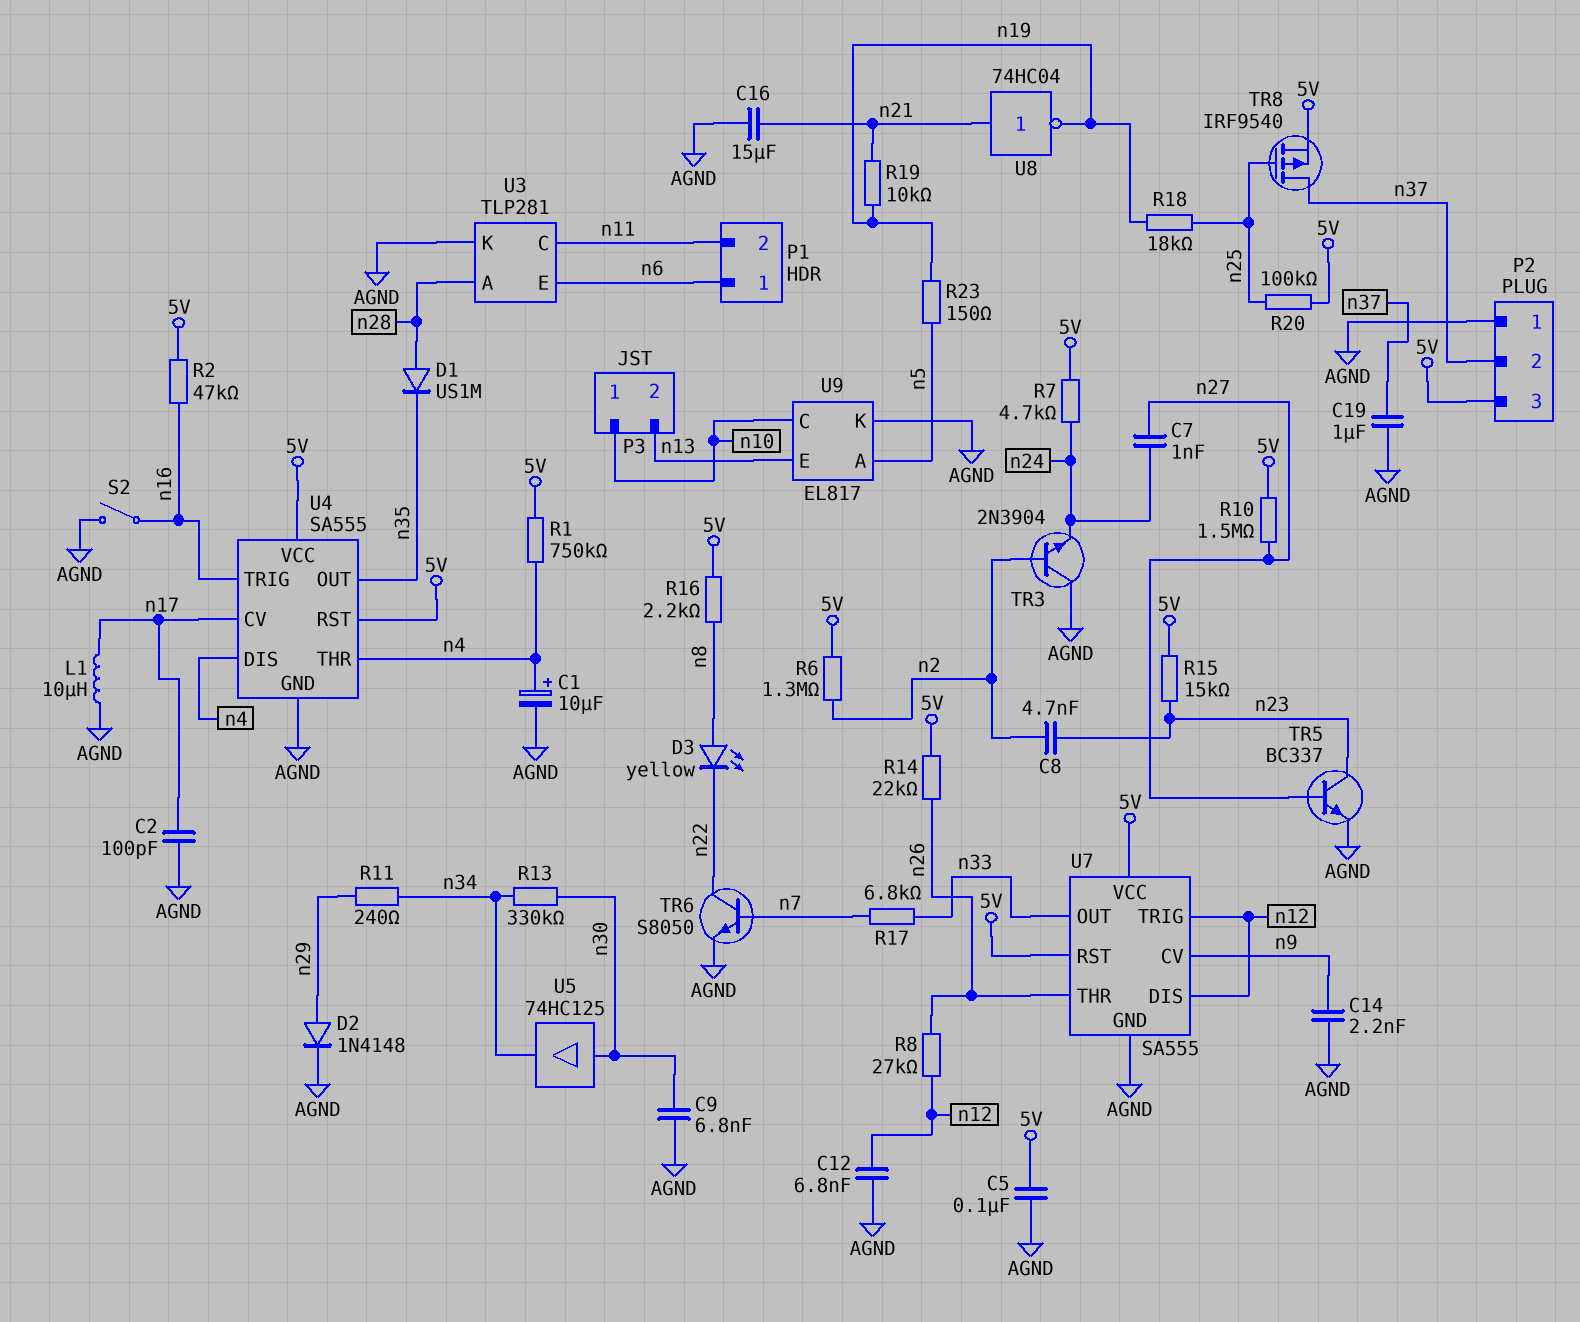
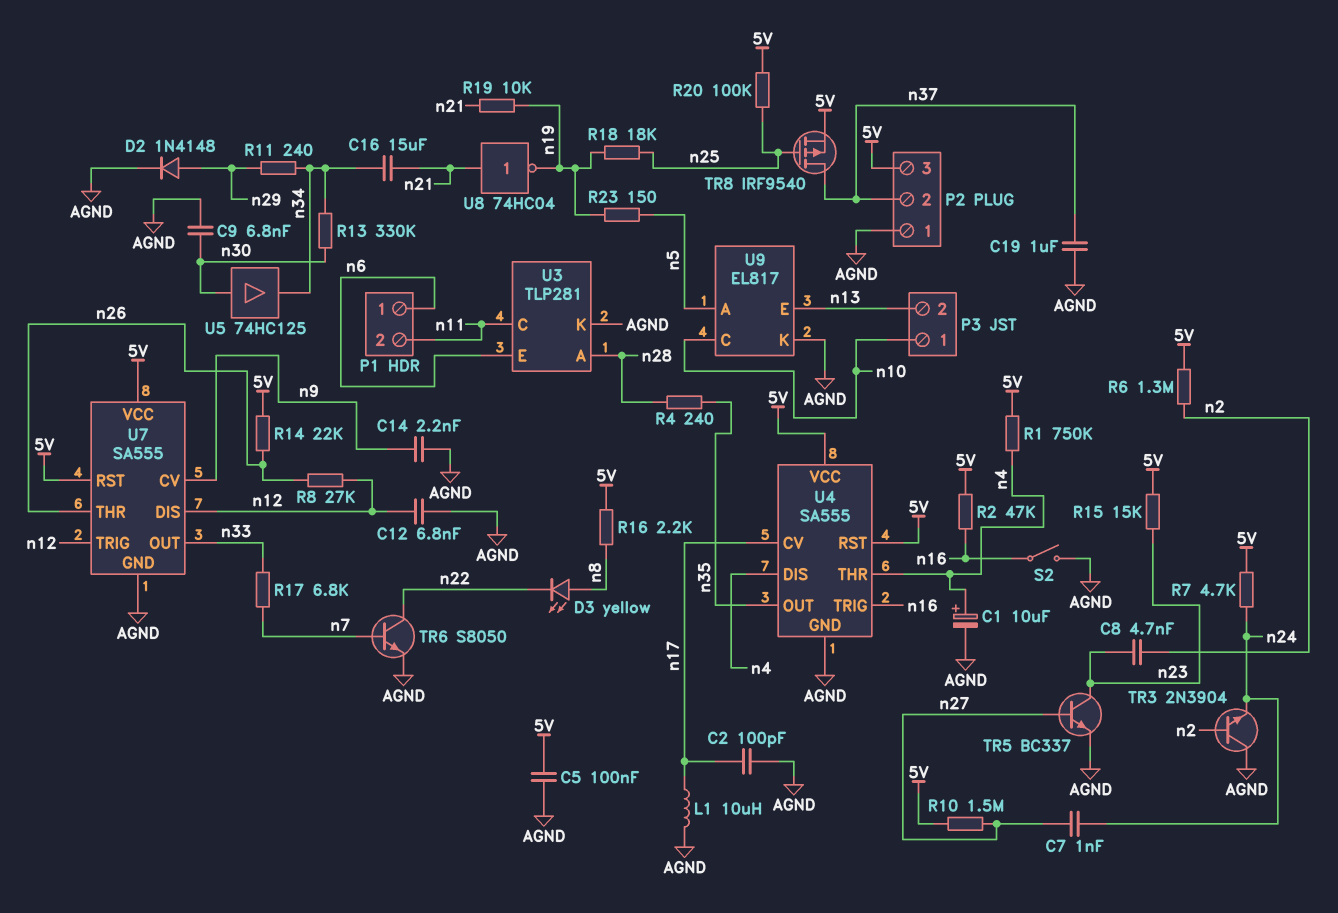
C16: 15uF (AGND, n21) -> 15uF (n21, n34)
D1: diode US1M (A n28, K n35) -> none
R4: none -> 240 (n28, n35)

